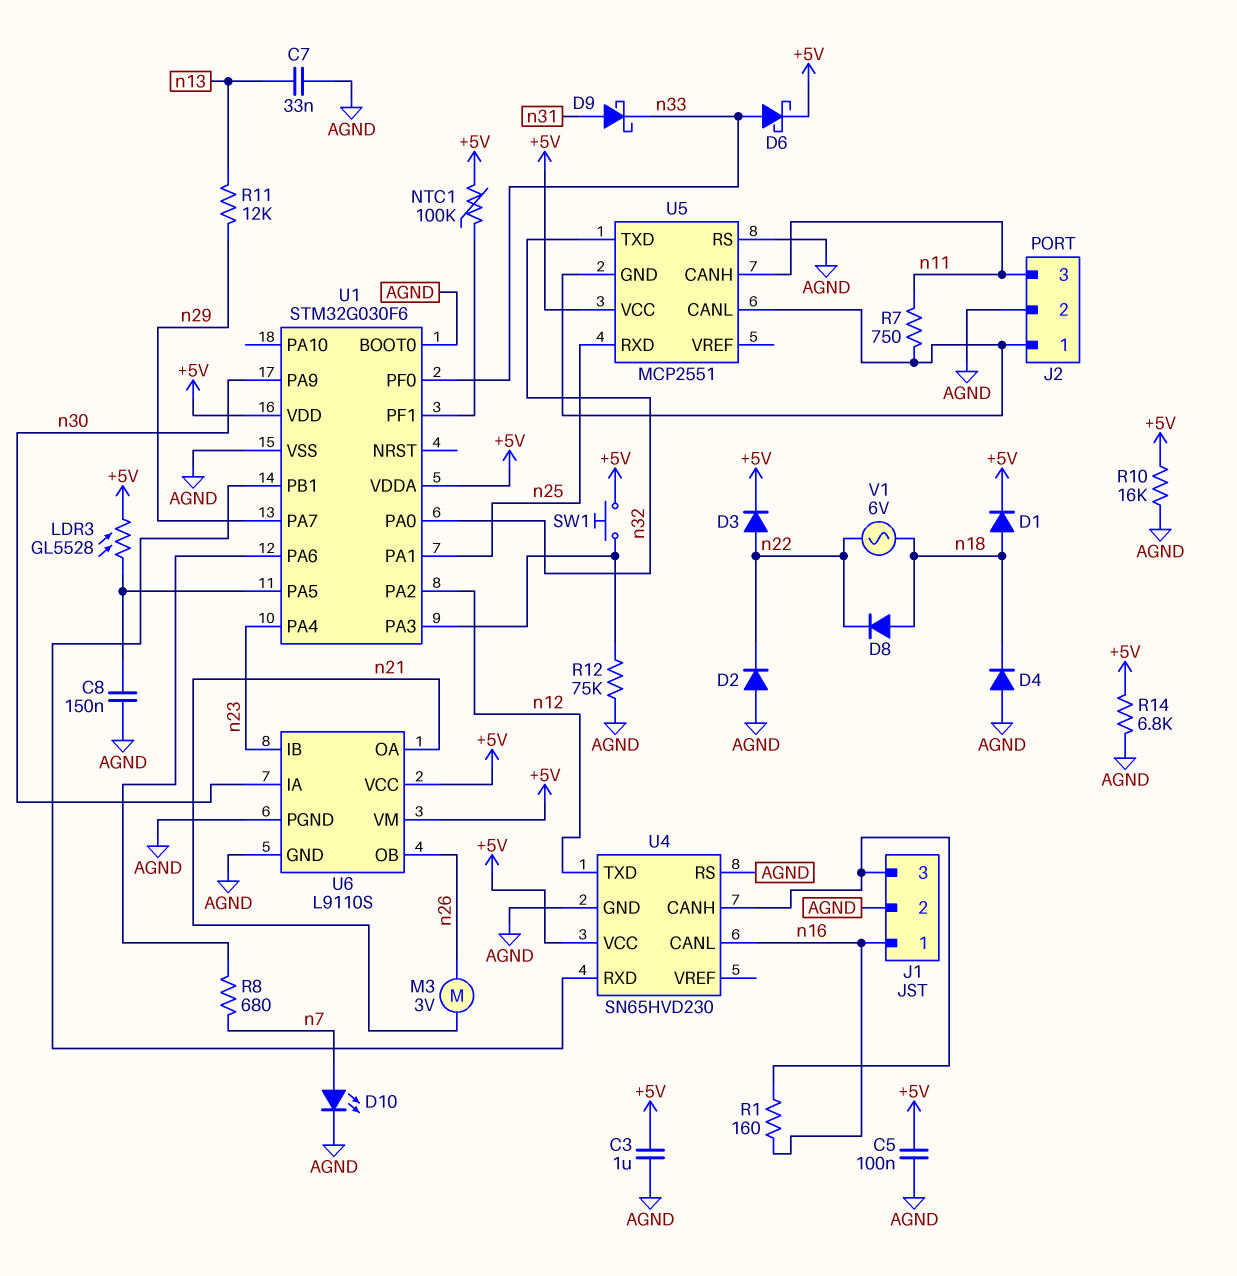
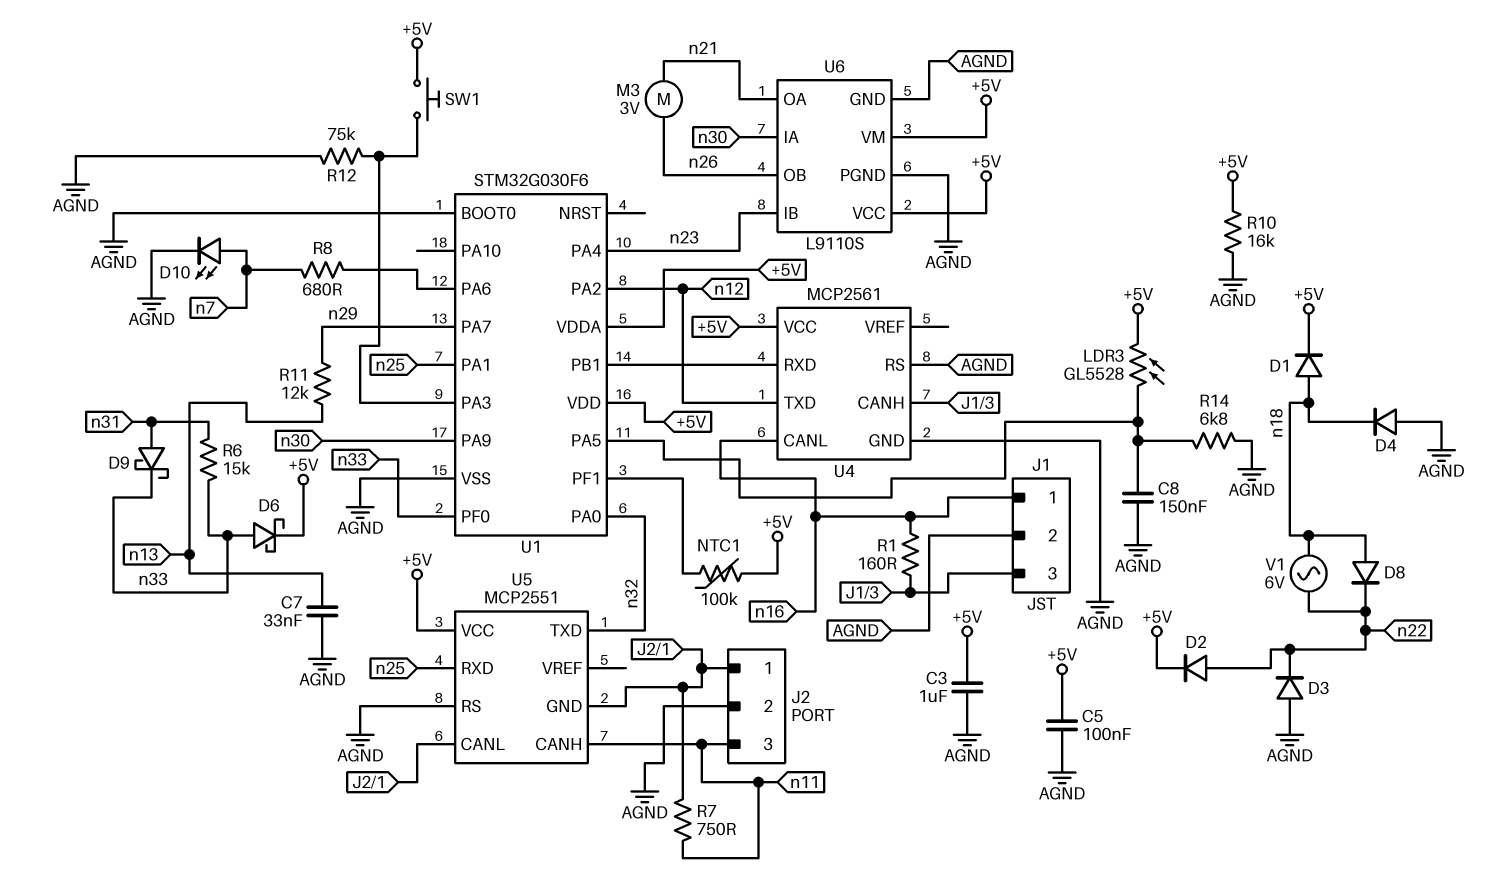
D2: diode (A AGND, K n22) -> diode (A n22, K +5V)
D3: diode (A n22, K +5V) -> diode (A AGND, K n22)
R6: none -> 15k (n31, n33)
R14: 6.8k (+5V, AGND) -> 6.8k (AGND, U1/PA5)
U4: SN65HVD230 -> MCP2561

